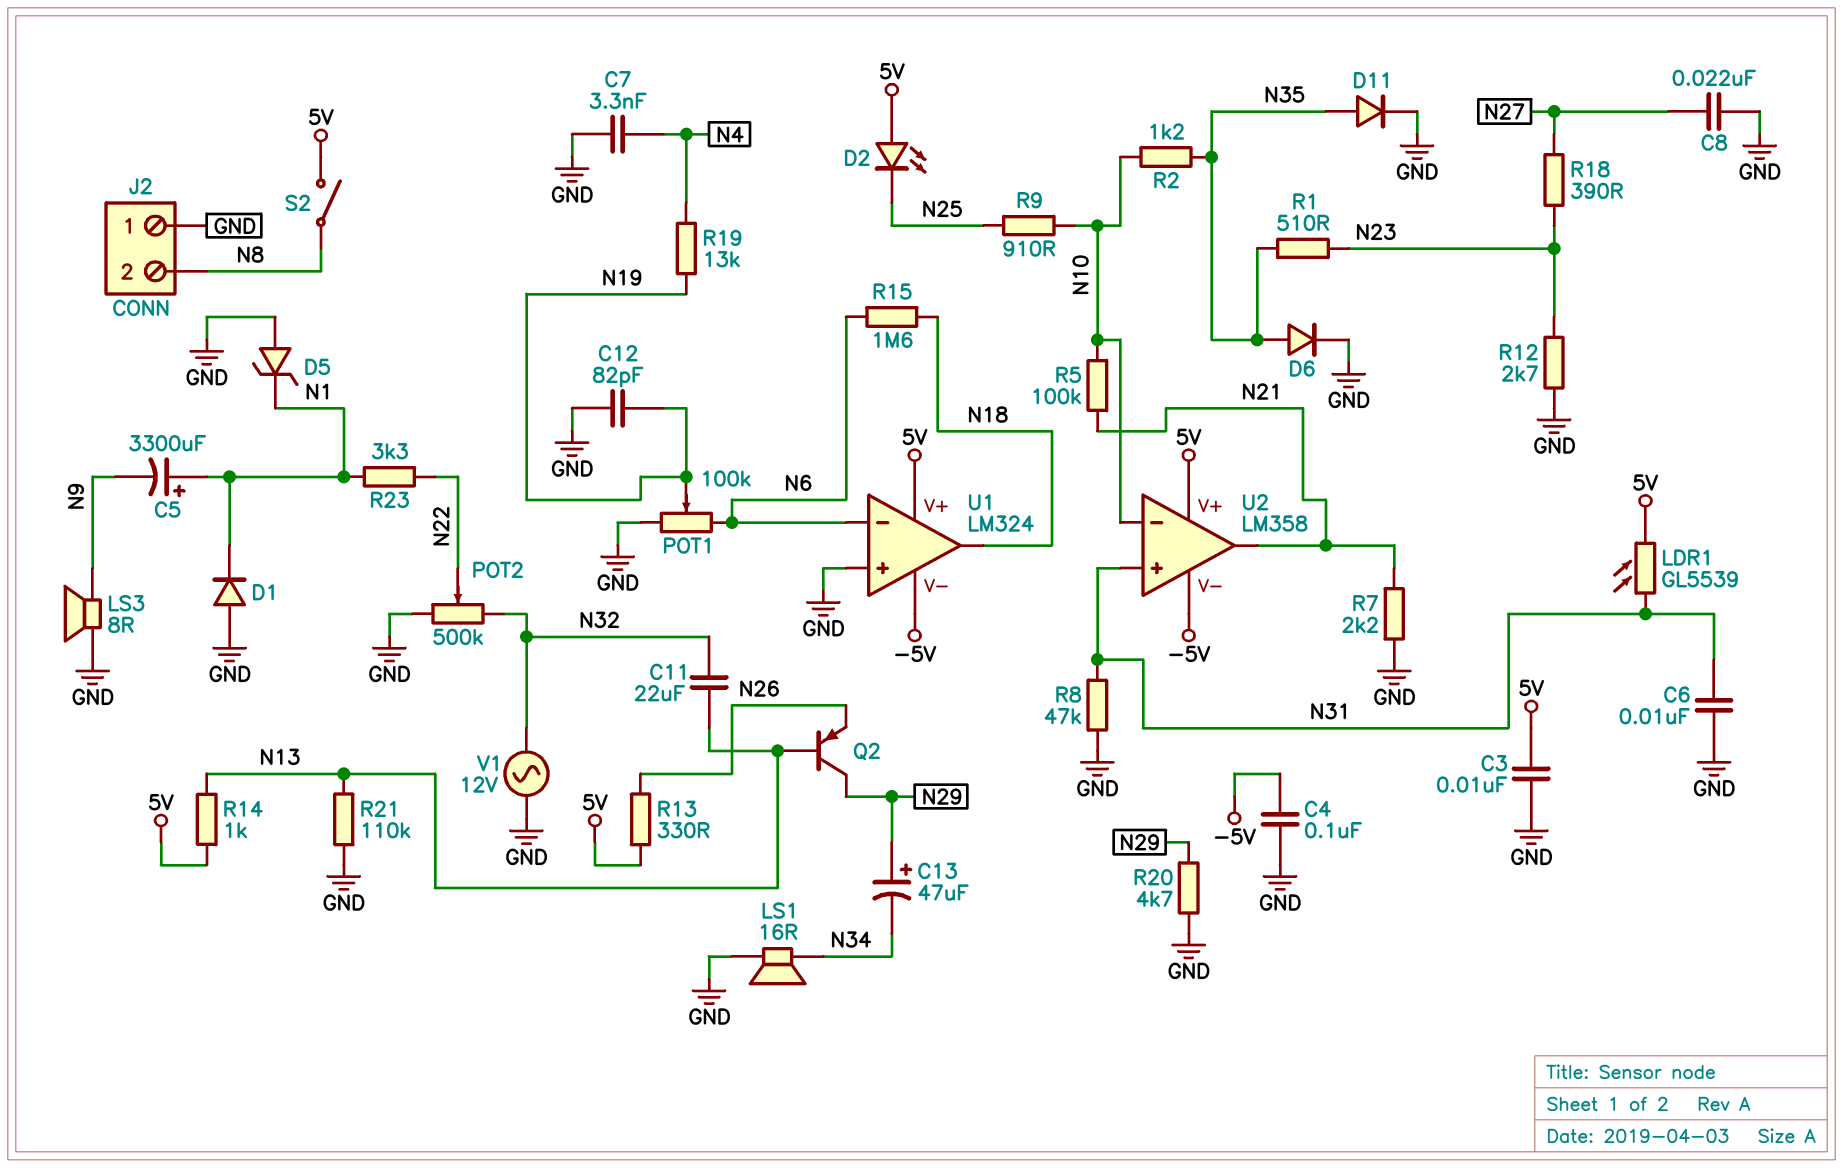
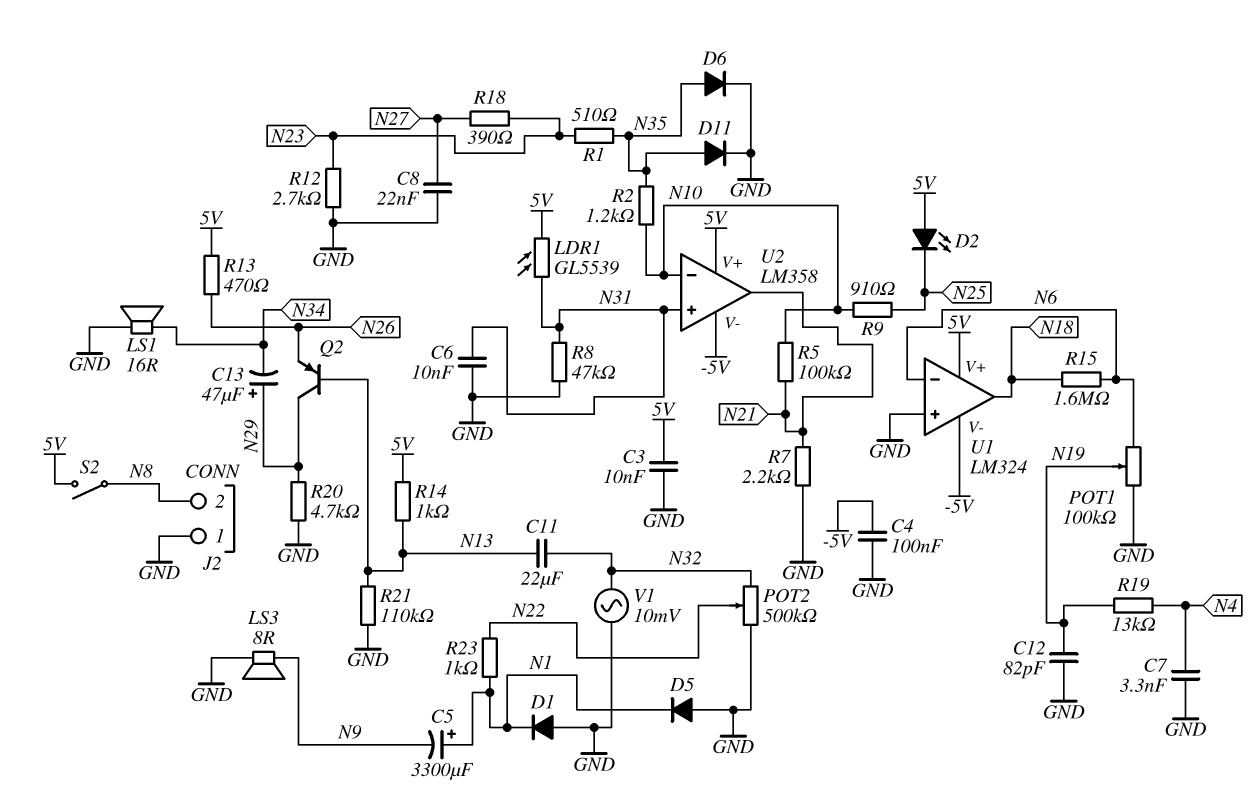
D5: zener (A GND, K N1) -> diode (A GND, K N1)
R13: 330 (5V, N26) -> 470 (5V, N26)
R23: 3.3k (N1, N22) -> 1k (N1, N22)
V1: AC 12V (GND, N32) -> AC 10mV (GND, N32)

